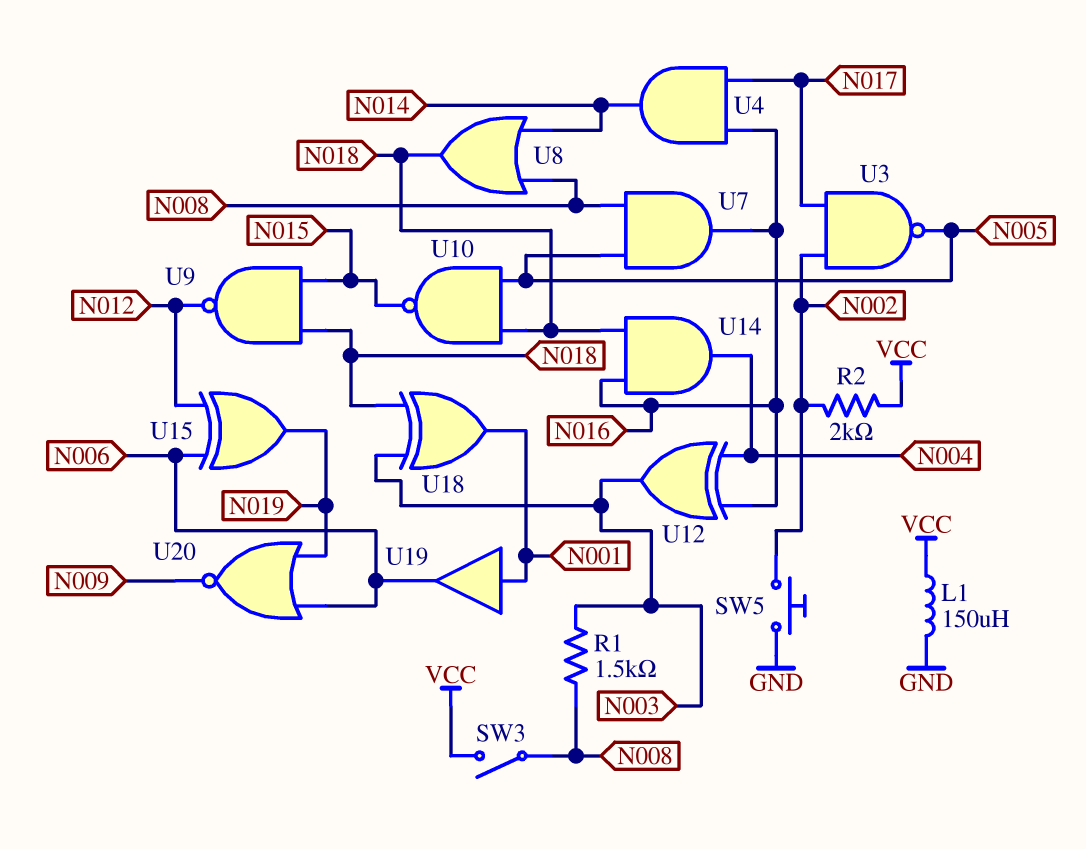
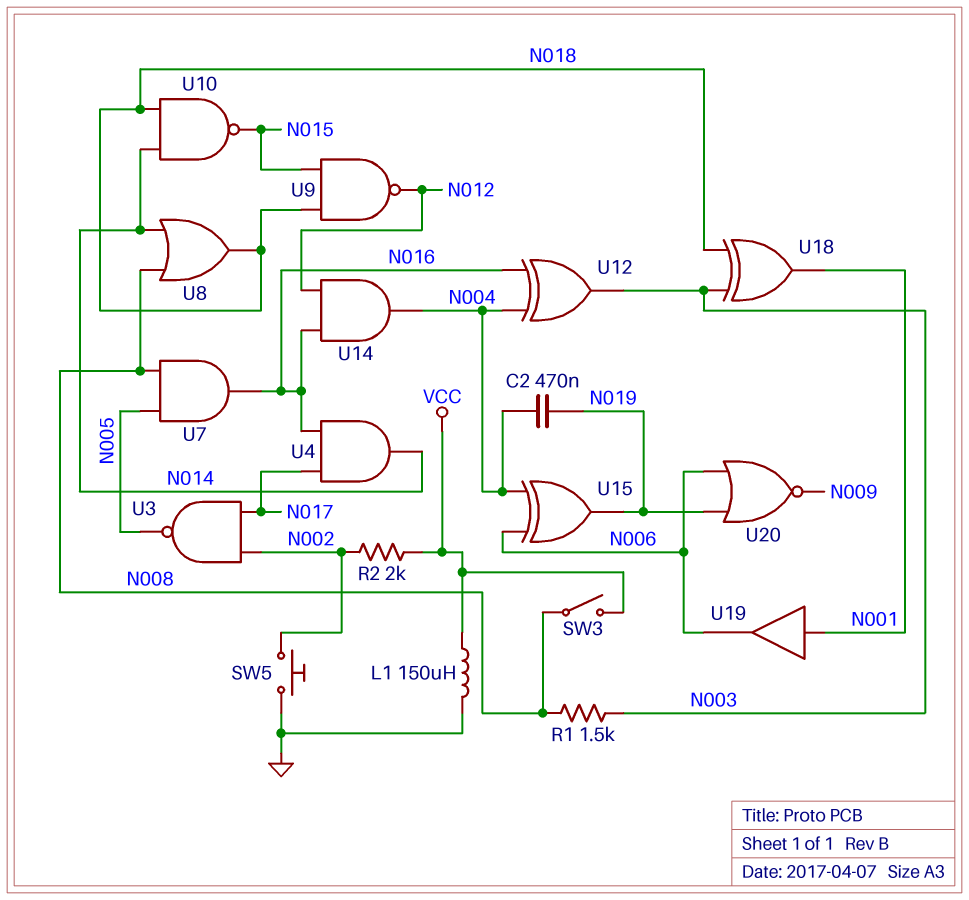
C2: none -> 470nF (N004, N019)
U10: NAND (in N005, in N018, out N015) -> NAND (in N014, in N018, out N015)
U14: AND (in N016, in N018, out N004) -> AND (in N012, in N016, out N004)
U15: XOR (in N006, in N012, out N019) -> XOR (in N004, in N006, out N019)

